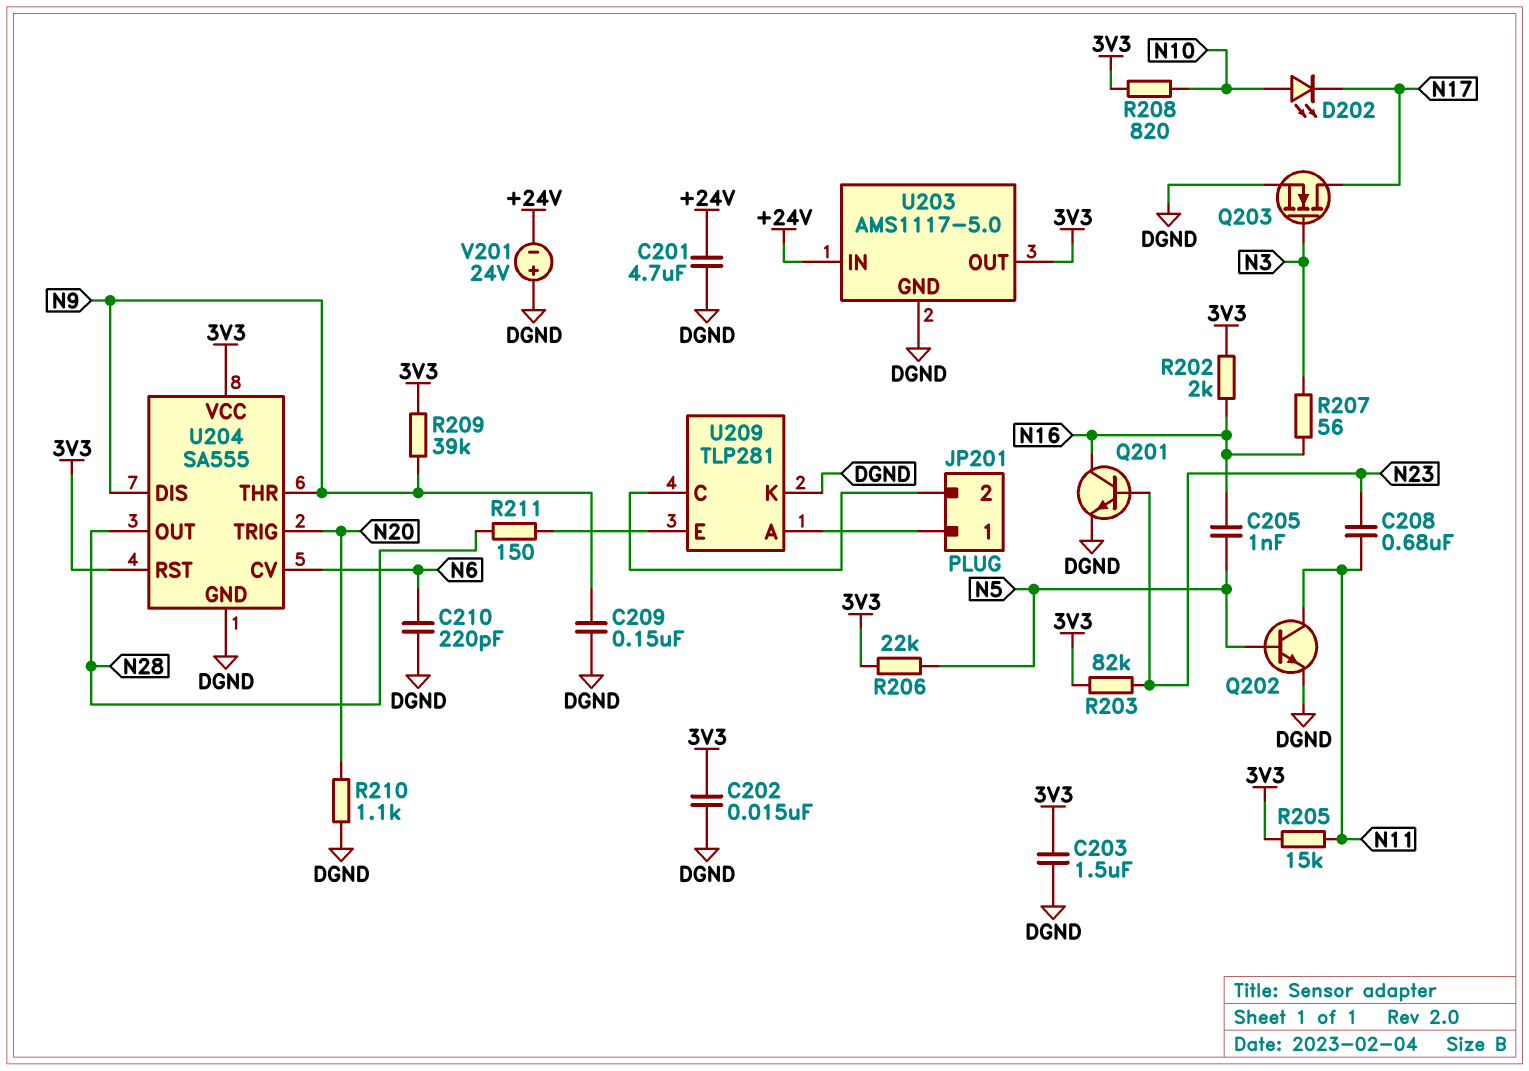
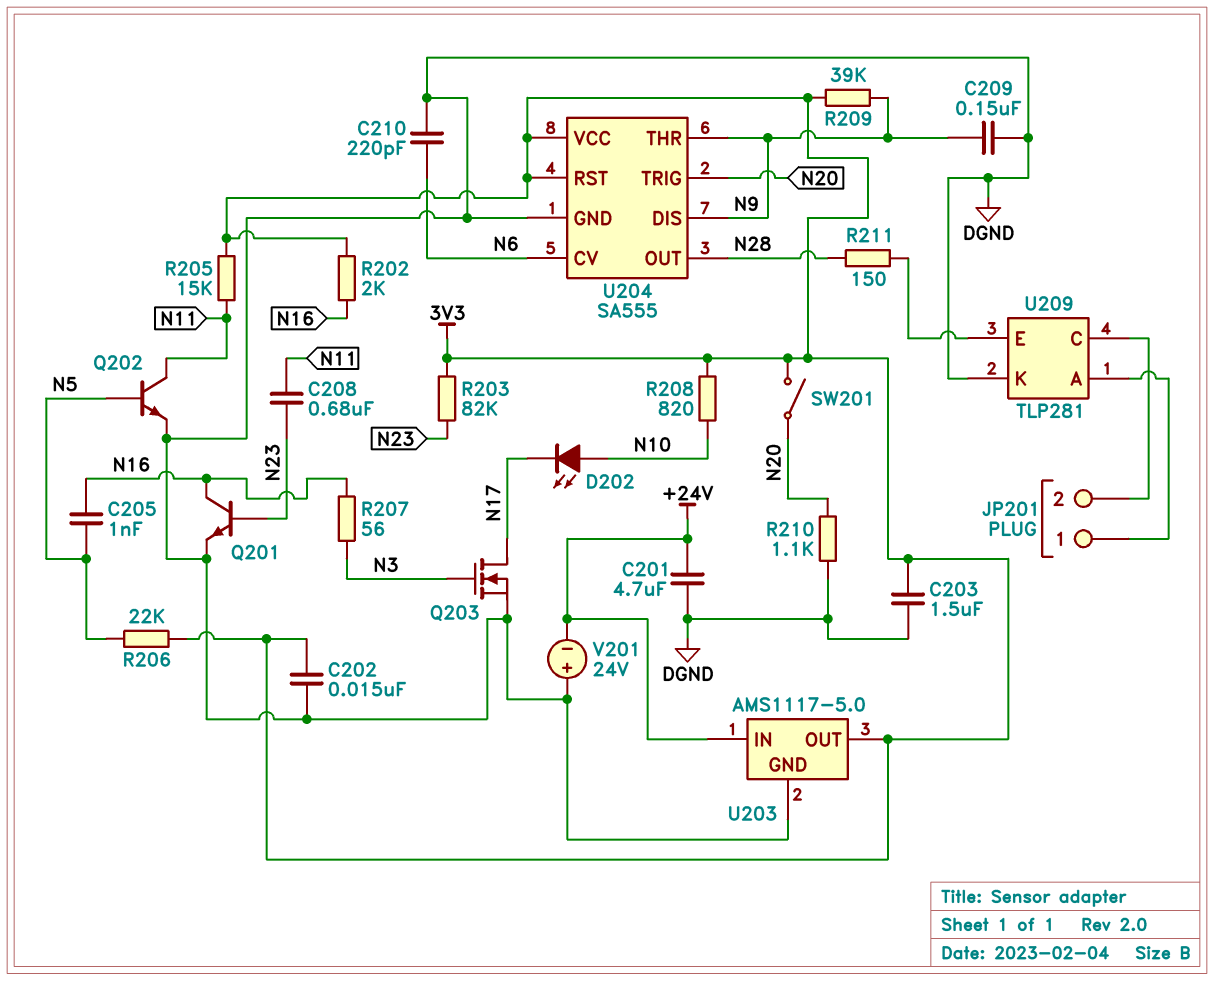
SW201: none -> switch (3V3, N20)

